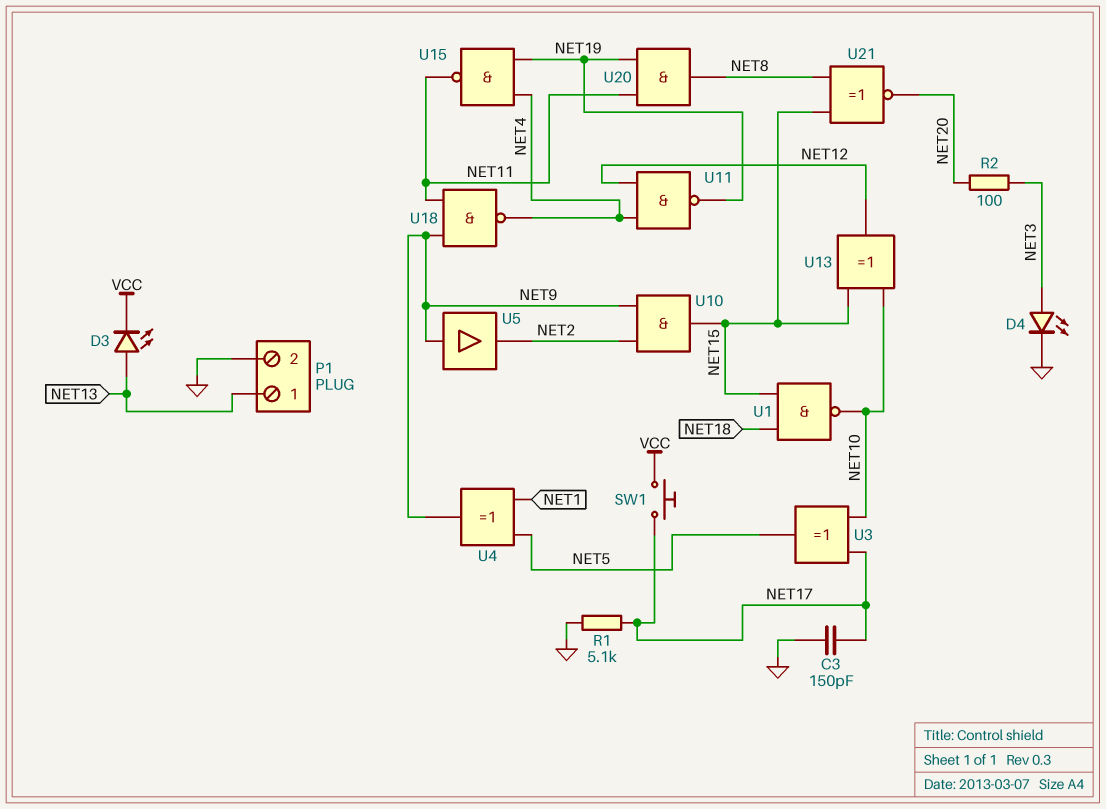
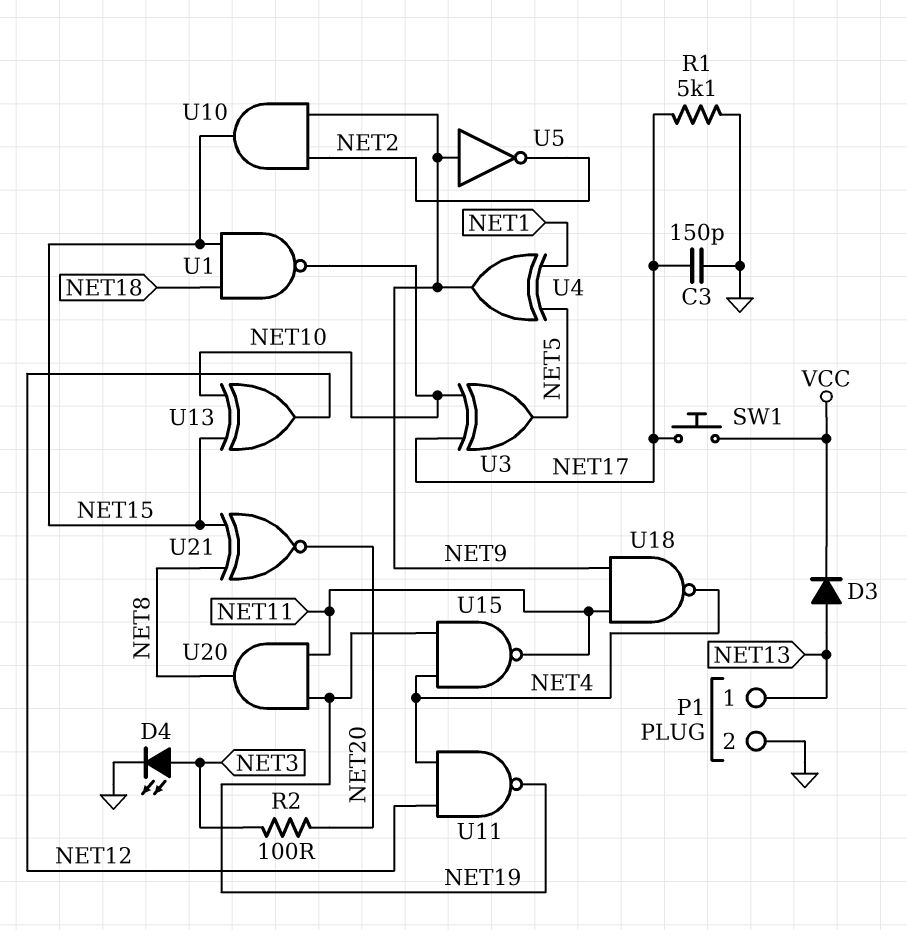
D3: LED (A NET13, K VCC) -> diode (A NET13, K VCC)
U5: buffer (in NET9, out NET2) -> NOT (in NET9, out NET2)

